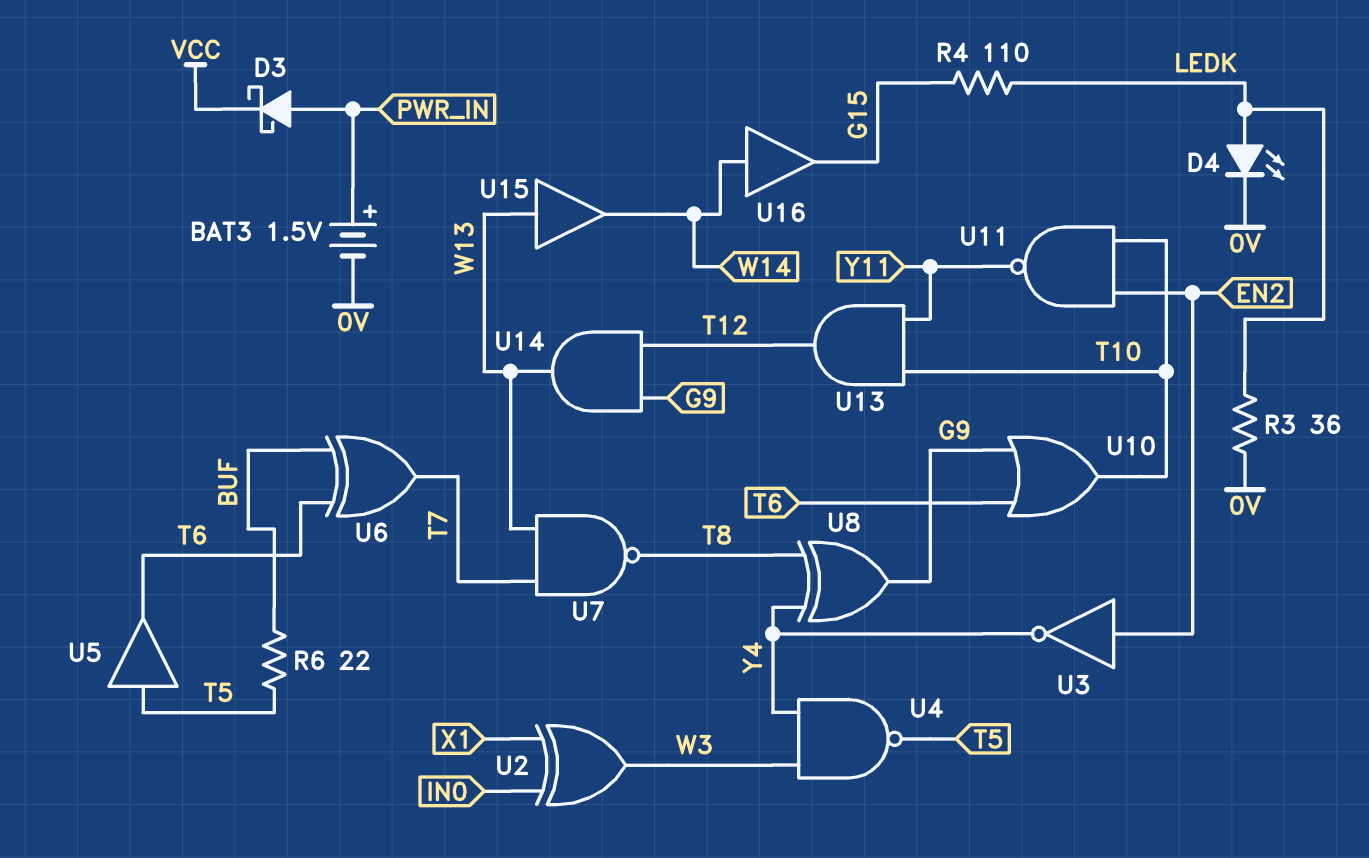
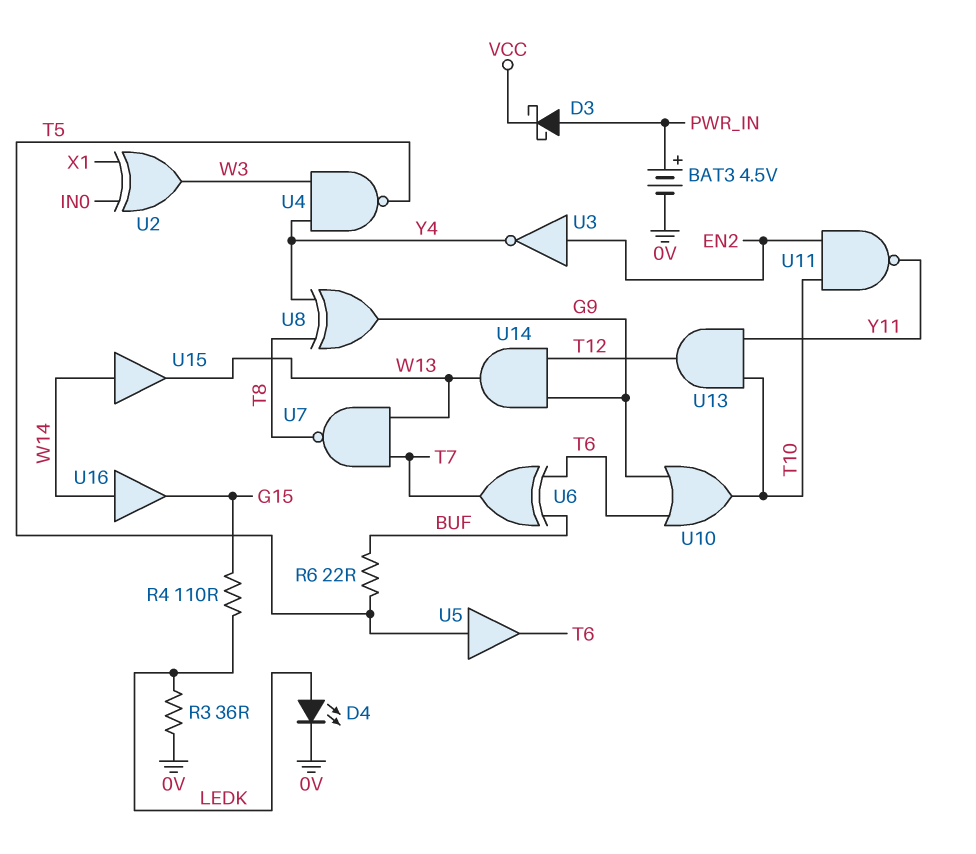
BAT3: 1.5V (plus PWR_IN, minus 0V) -> 4.5V (plus PWR_IN, minus 0V)
U15: buffer (in W13, out W14) -> buffer (in W14, out W13)

